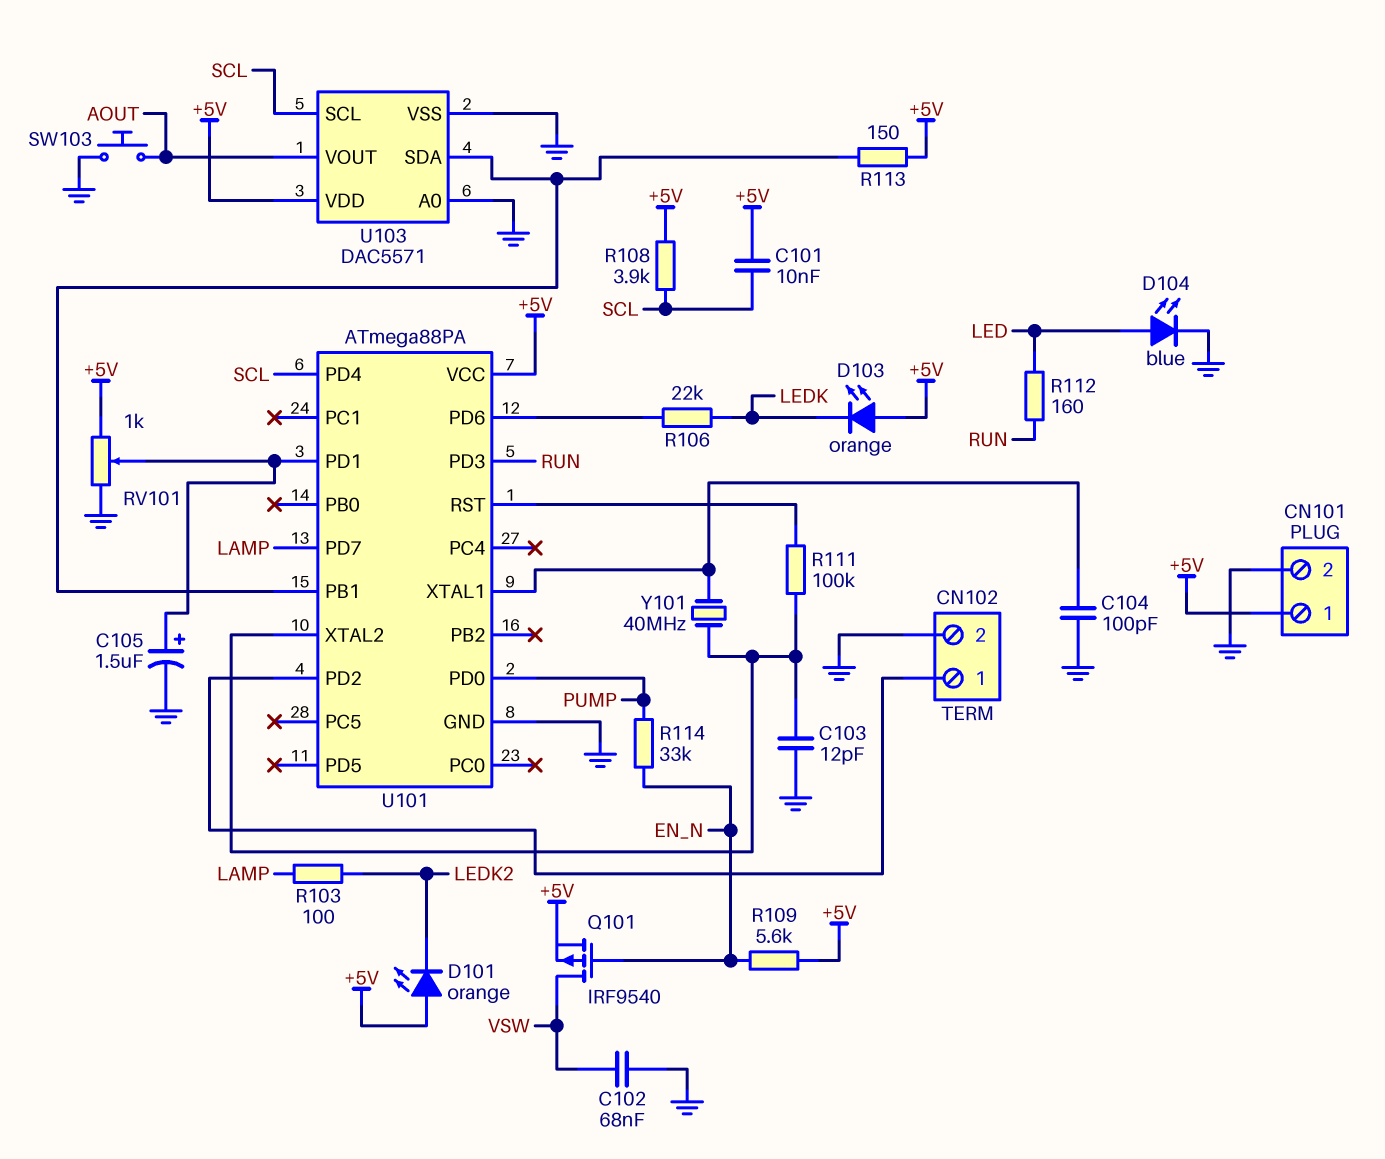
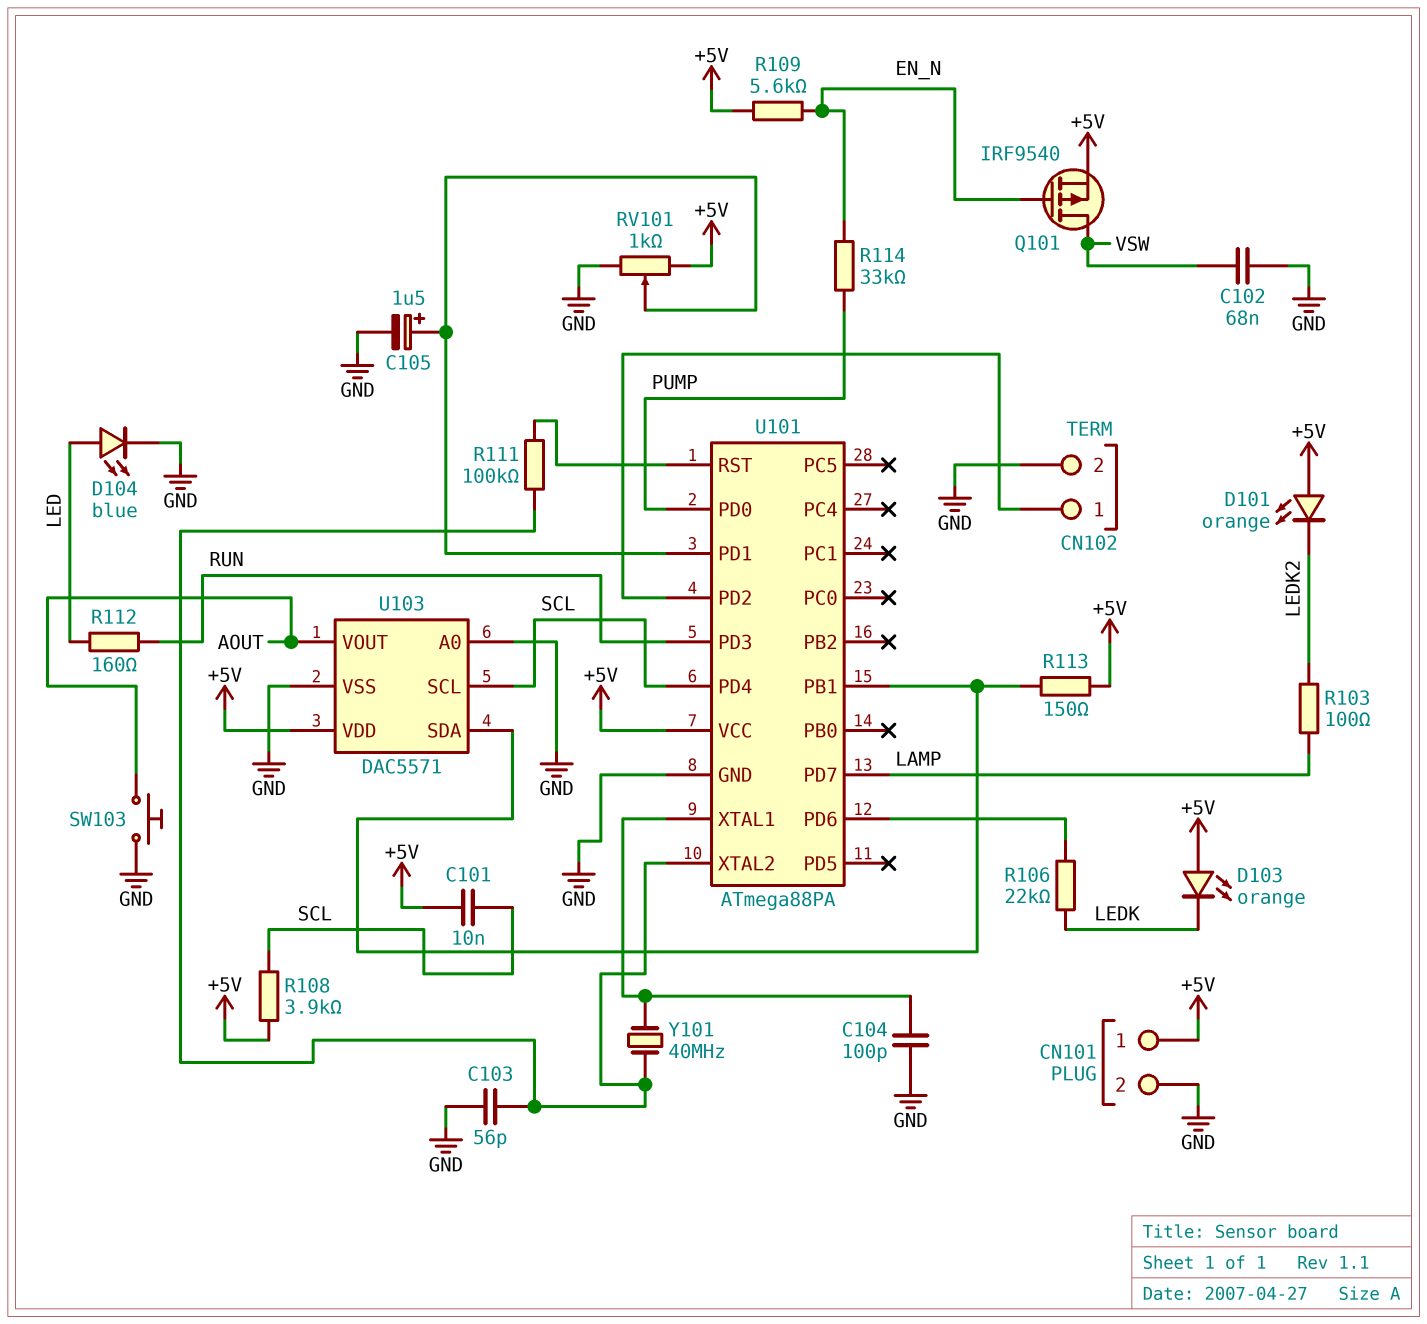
C103: 12pF (GND, U101/XTAL2) -> 56pF (GND, U101/XTAL2)

